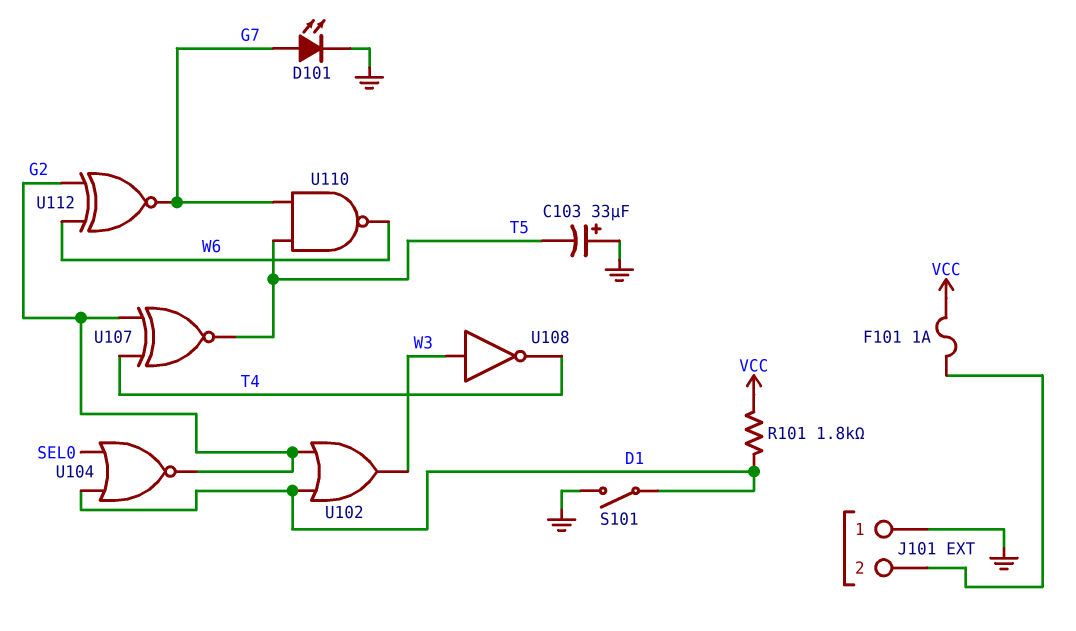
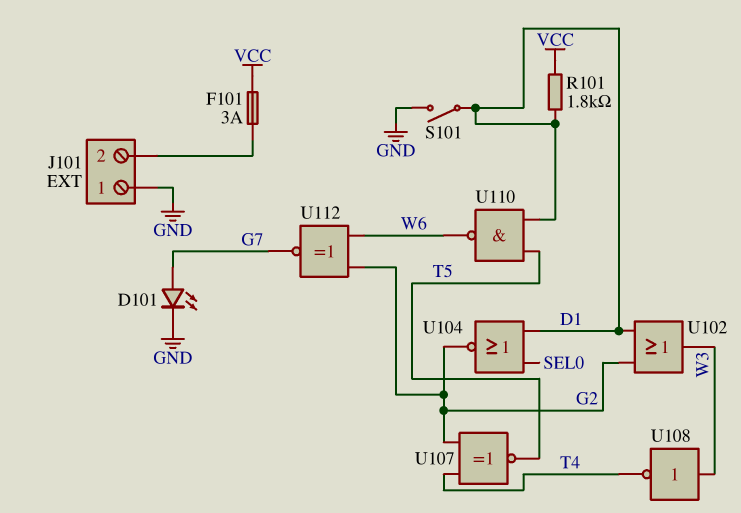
C103: 33uF (plus GND, minus T5) -> none
F101: 1A (J101/2, VCC) -> 3A (J101/2, VCC)
U110: NAND (in G7, in T5, out W6) -> NAND (in D1, in T5, out W6)

